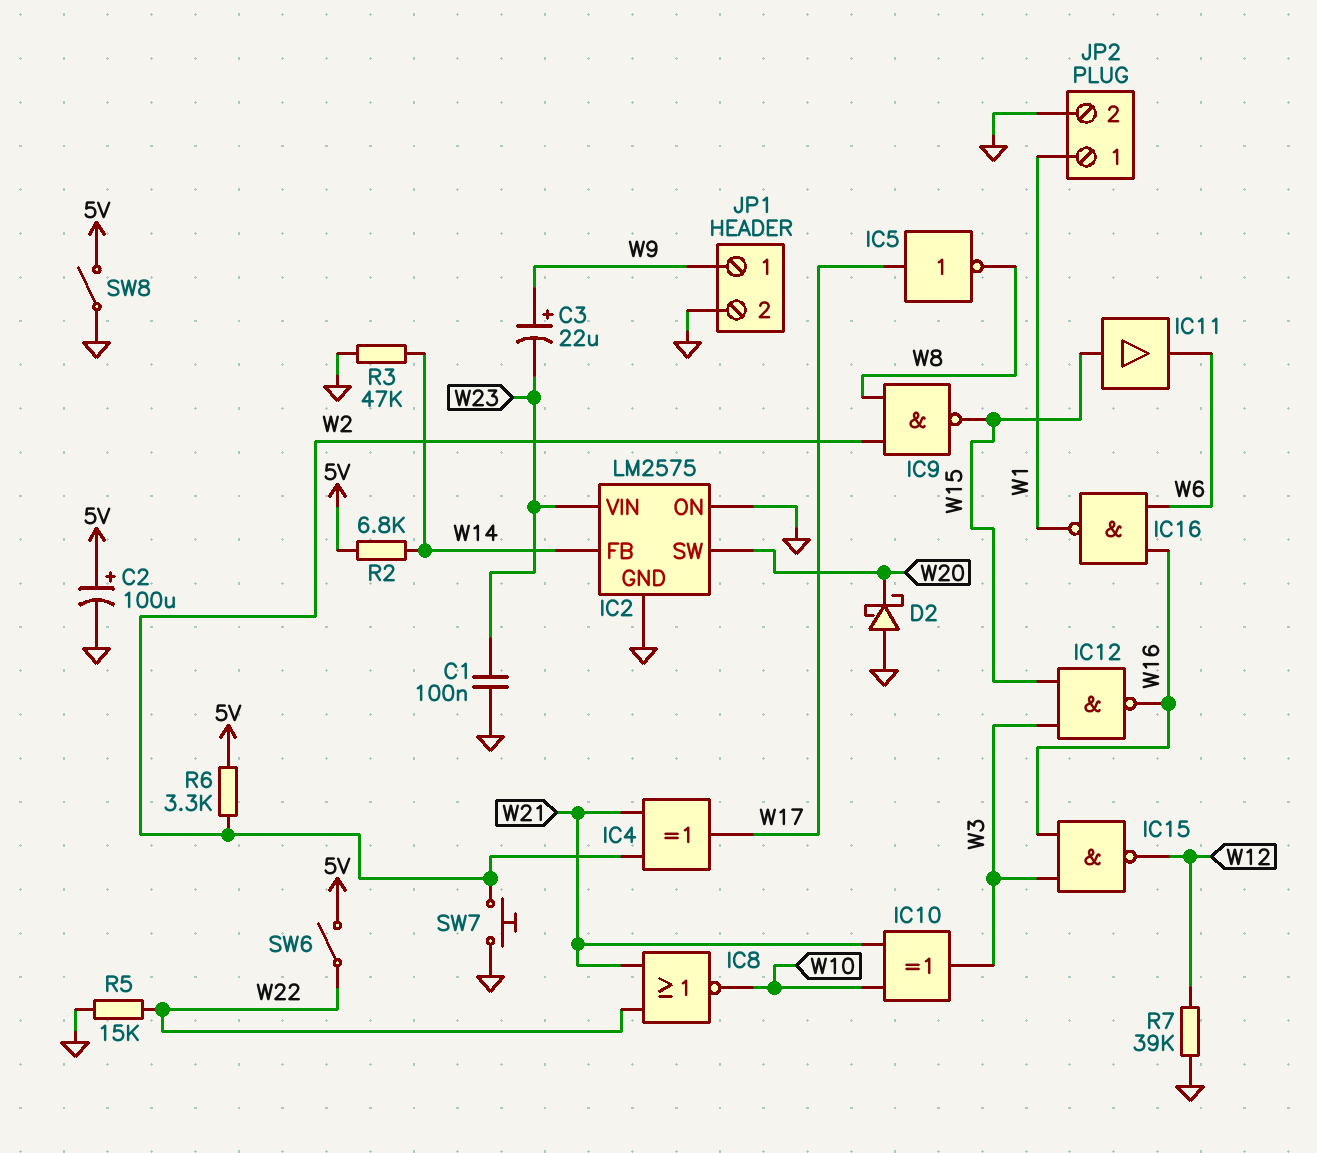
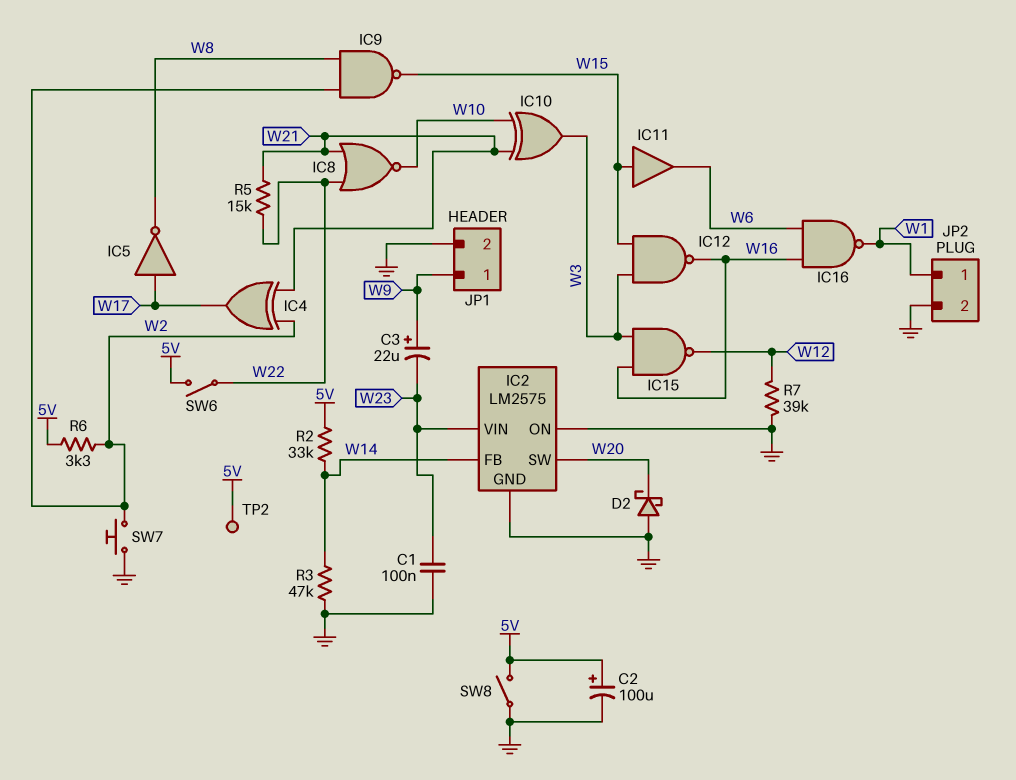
R2: 6.8k (5V, W14) -> 33k (5V, W14)
R5: 15k (GND, W22) -> 15k (W21, W22)
TP2: none -> test point (5V)

